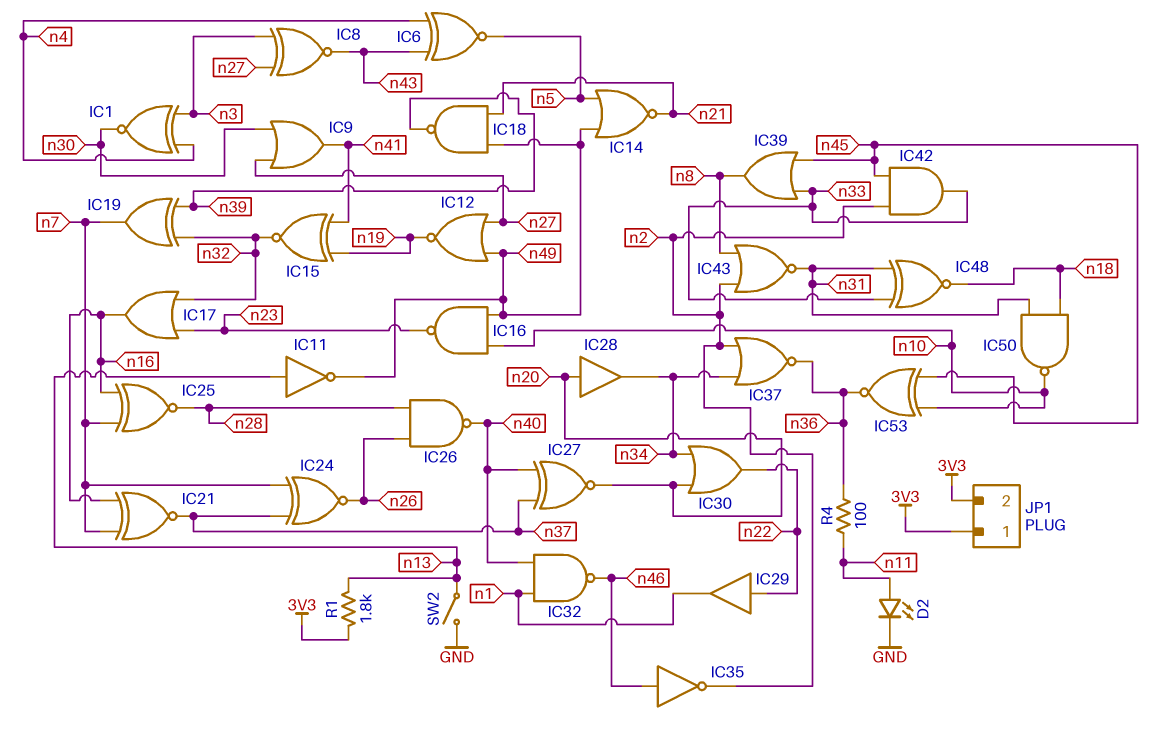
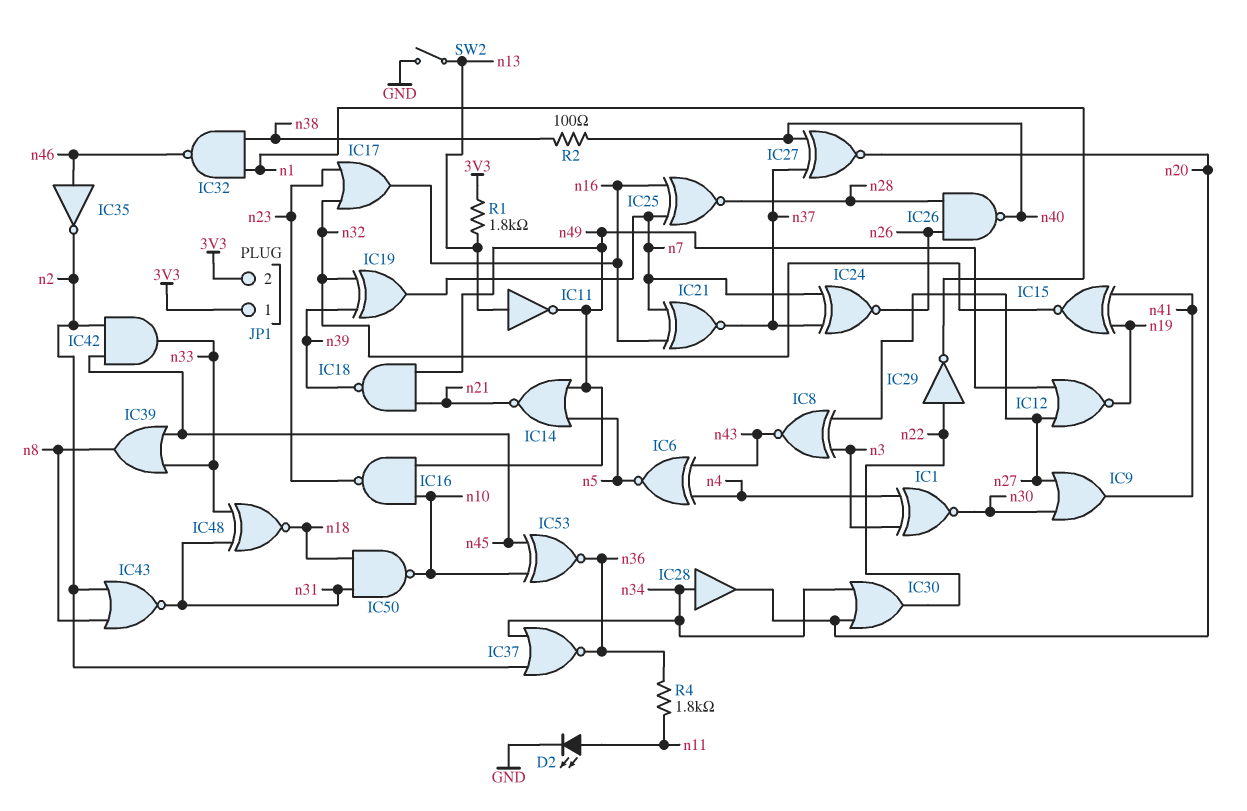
IC28: buffer (in n20, out n34) -> buffer (in n34, out n20)
IC29: buffer (in n22, out n1) -> NOT (in n22, out n1)
IC32: NAND (in n1, in n40, out n46) -> NAND (in n1, in n38, out n46)
R2: none -> 100 (n38, n40)
R4: 100 (n11, n36) -> 1.8k (n11, n36)

